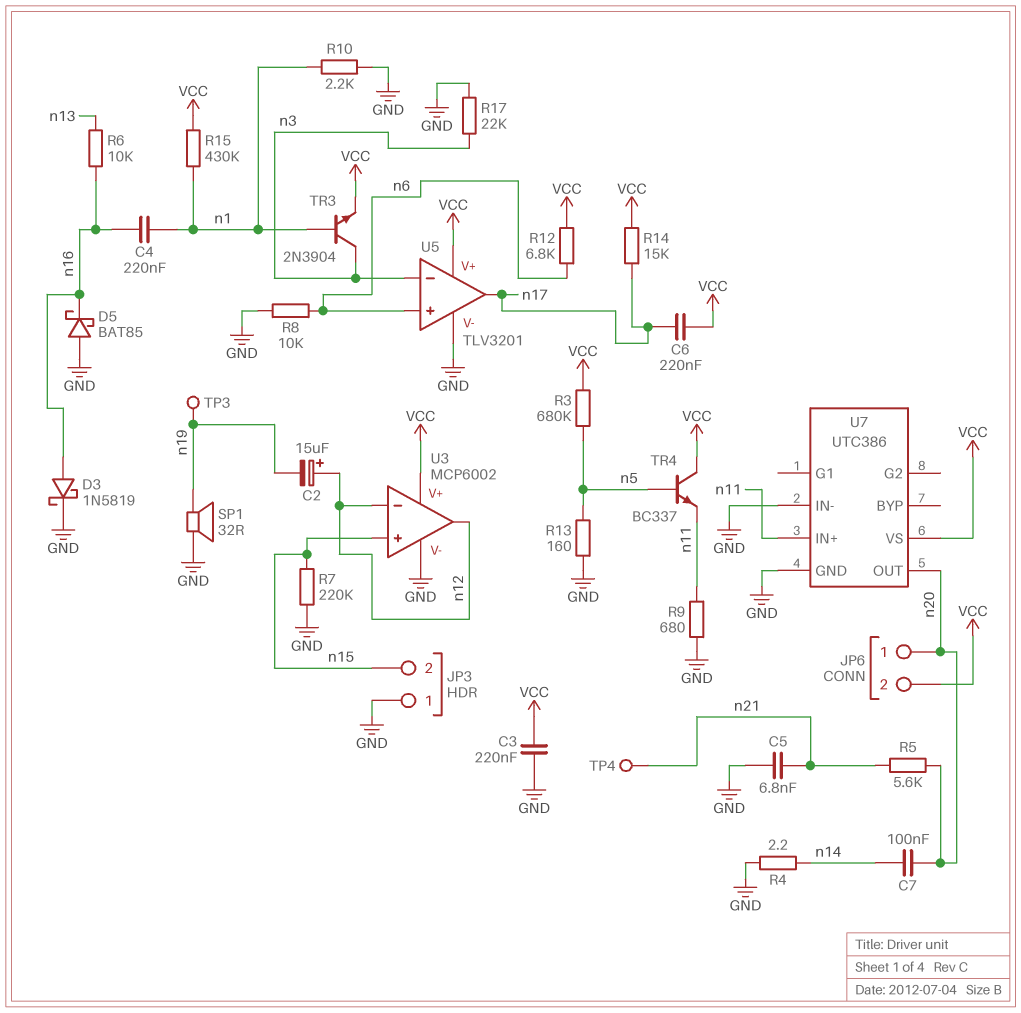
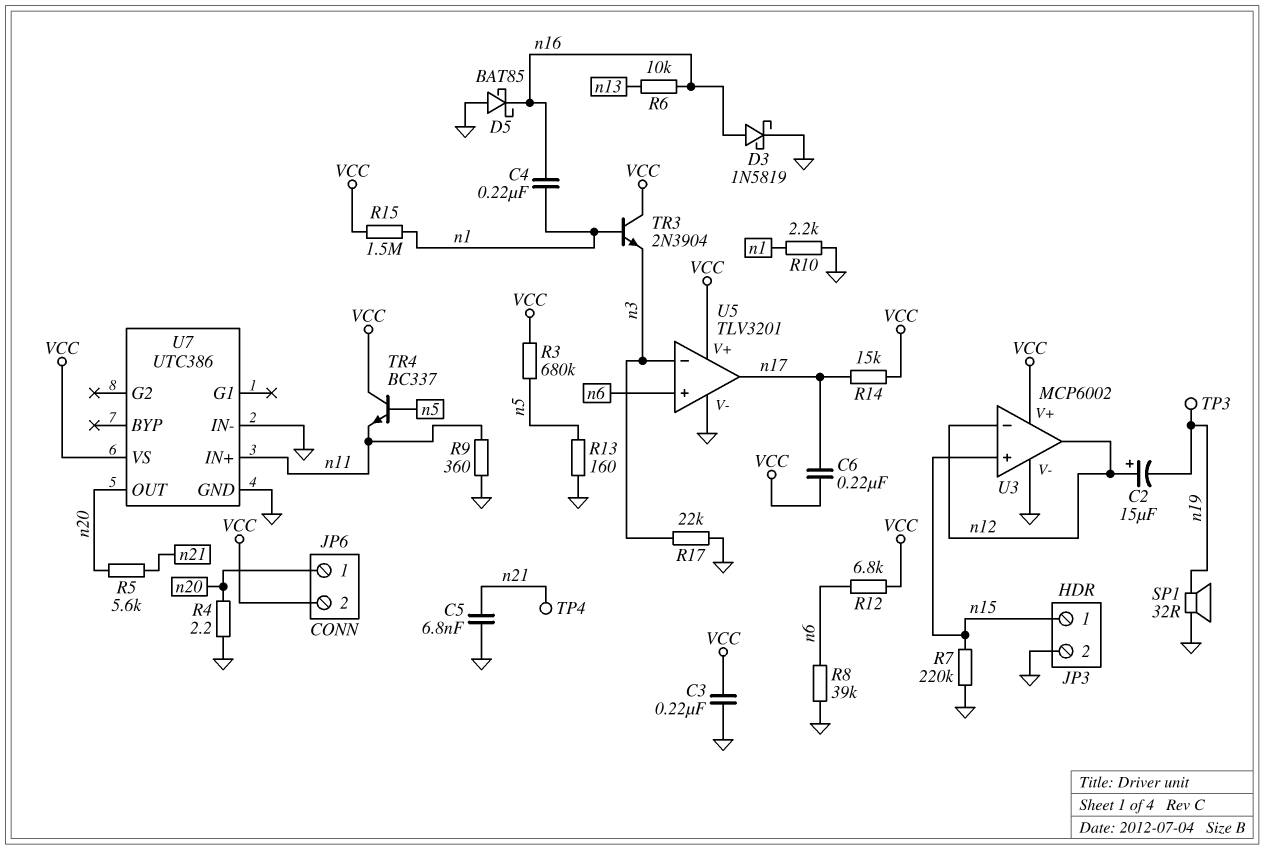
C7: 100nF (n14, n20) -> none
JP3 pin 1: GND -> n15
JP3 pin 2: n15 -> GND
R4: 2.2 (GND, n14) -> 2.2 (GND, n20)
R8: 10k (GND, n6) -> 39k (GND, n6)
R9: 680 (GND, n11) -> 360 (GND, n11)
R15: 430k (VCC, n1) -> 1.5M (VCC, n1)
TR3: NPN 2N3904 (B n1, C n3, E VCC) -> NPN 2N3904 (B n1, C VCC, E n3)

